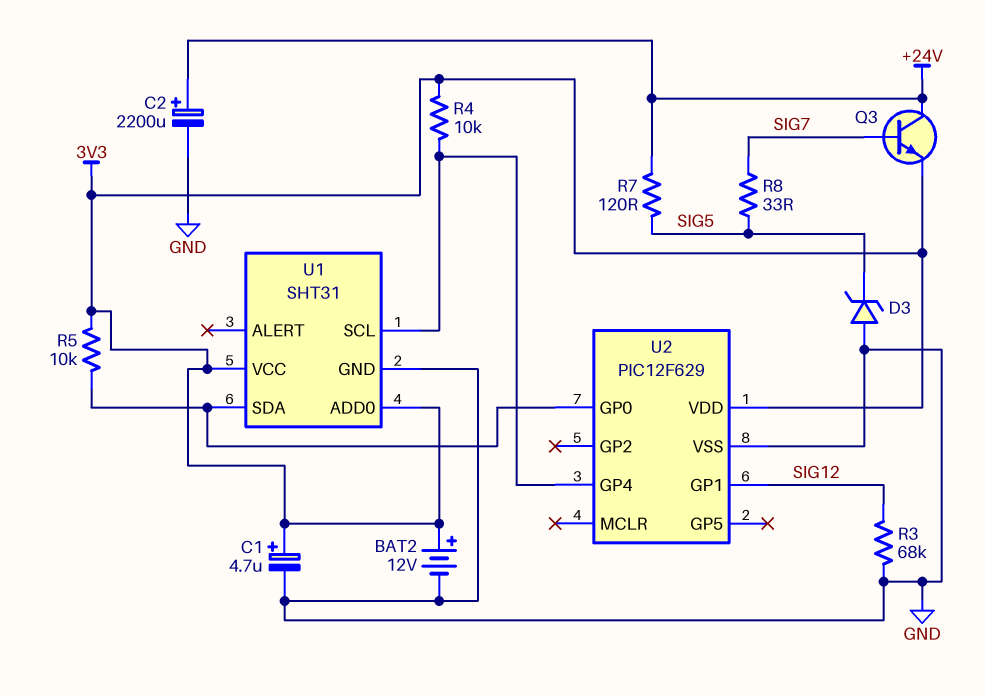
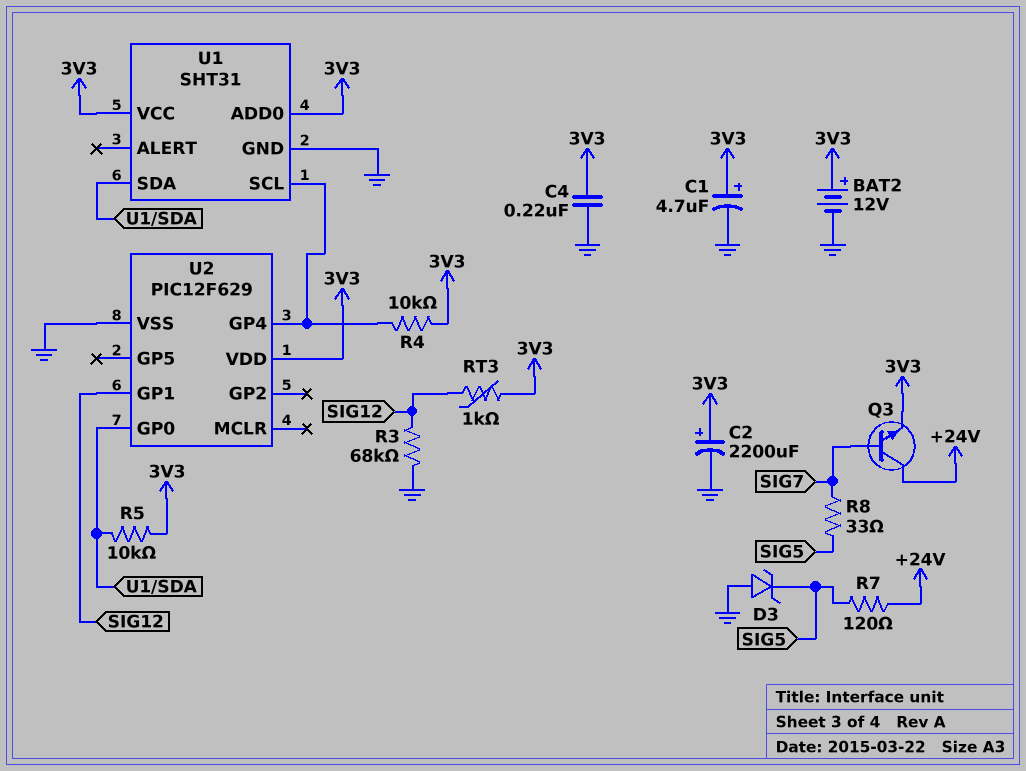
C2: 2200uF (plus +24V, minus GND) -> 2200uF (plus 3V3, minus GND)
C4: none -> 220nF (3V3, GND)
RT3: none -> 1k (3V3, SIG12)

